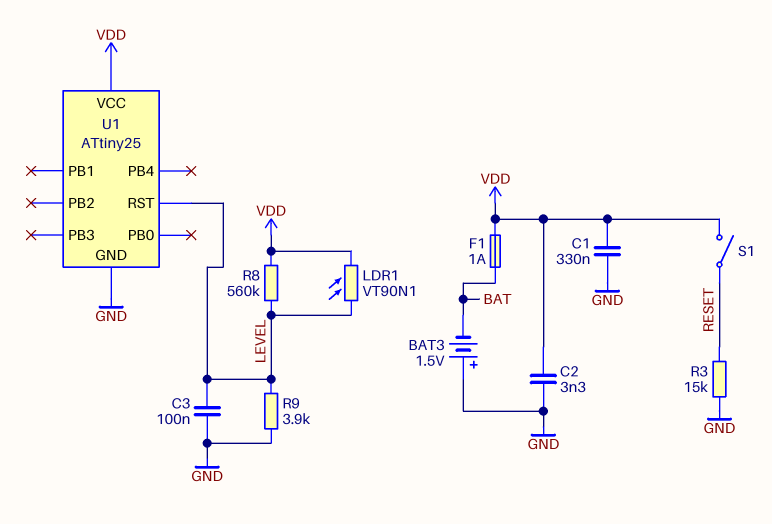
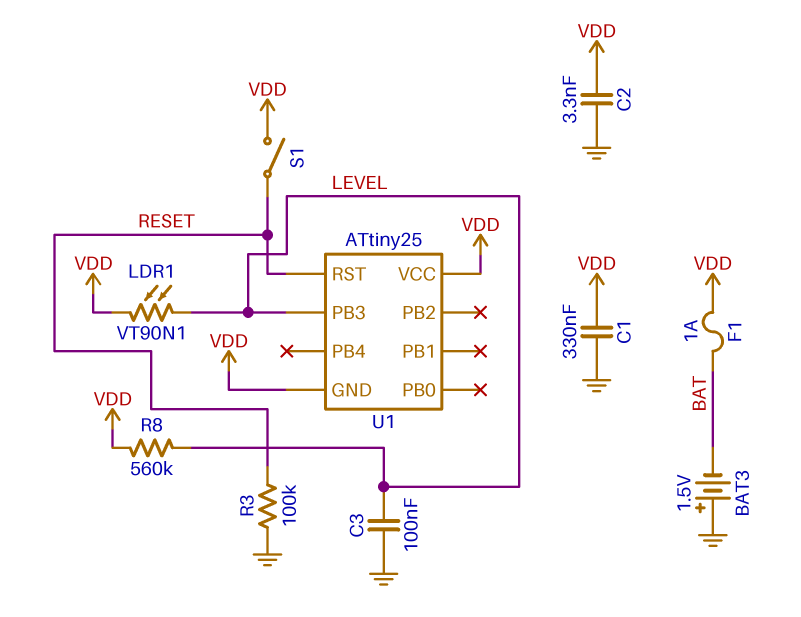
R3: 15k (GND, RESET) -> 100k (GND, RESET)
R9: 3.9k (GND, LEVEL) -> none
U1 pin GND: GND -> VDD
U1 pin PB3: none -> LEVEL
U1 pin RST: LEVEL -> RESET

